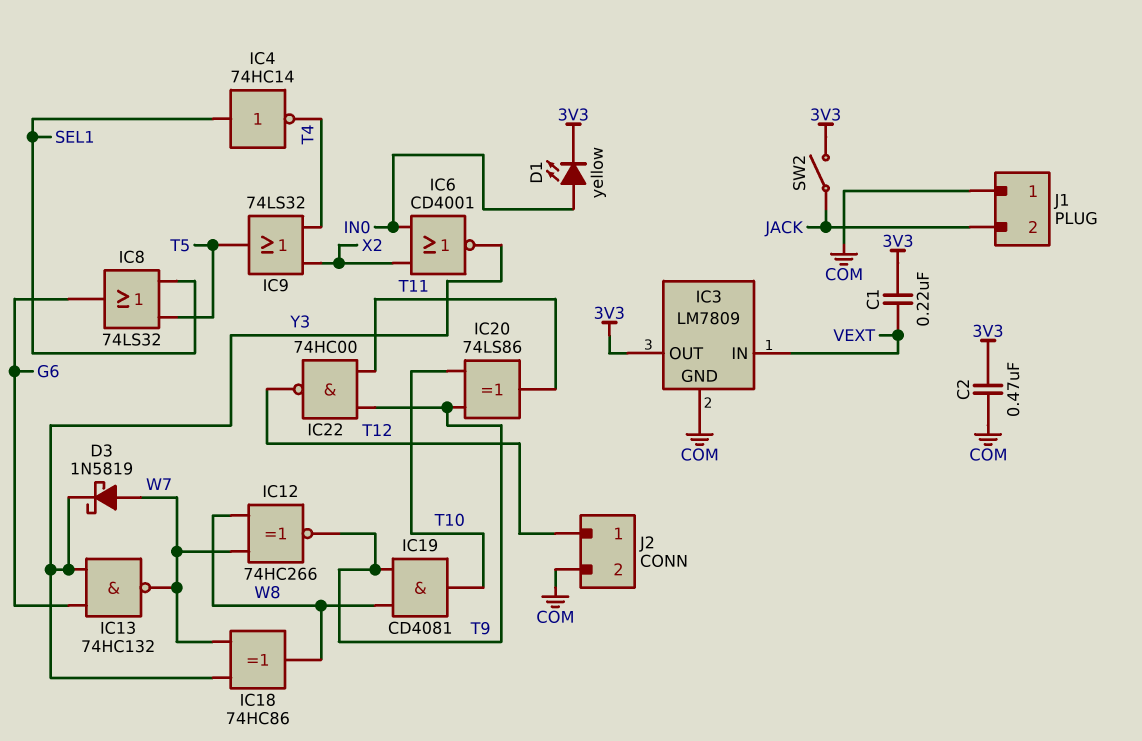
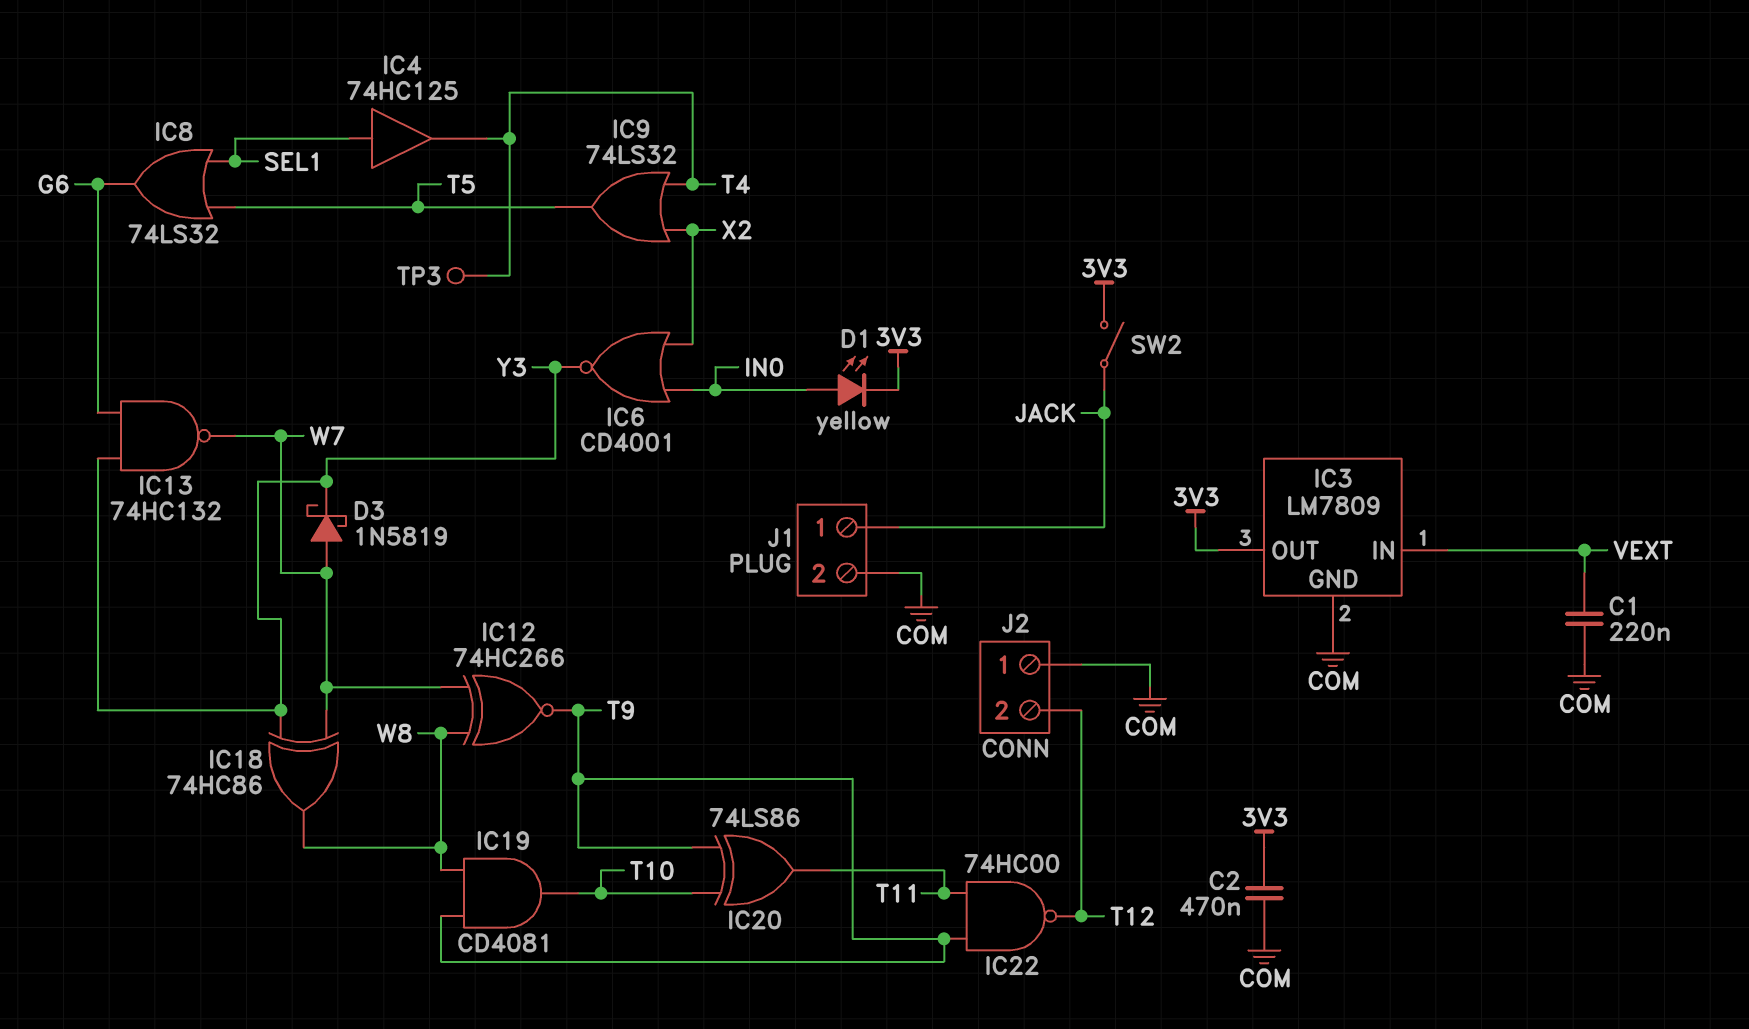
C1: 220nF (3V3, VEXT) -> 220nF (COM, VEXT)
IC4: NOT 74HC14 (in SEL1, out T4) -> buffer 74HC125 (in SEL1, out T4)
J1 pin 1: COM -> JACK
J1 pin 2: JACK -> COM
J2 pin 1: T12 -> COM
J2 pin 2: COM -> T12
TP3: none -> test point (T4)

